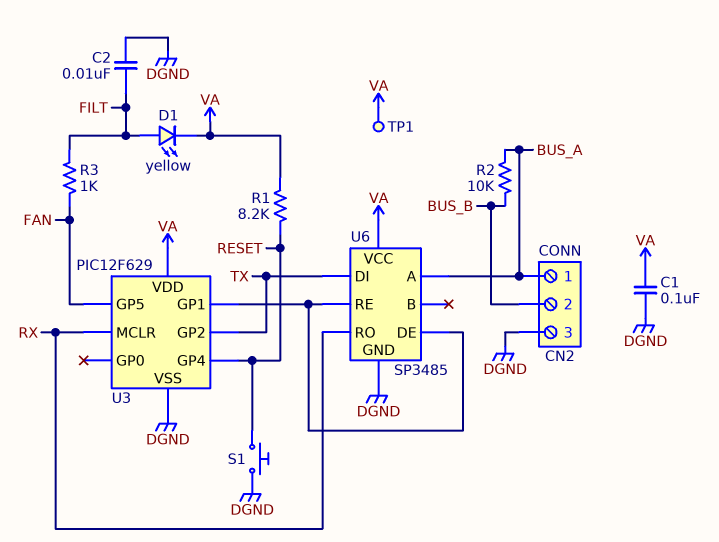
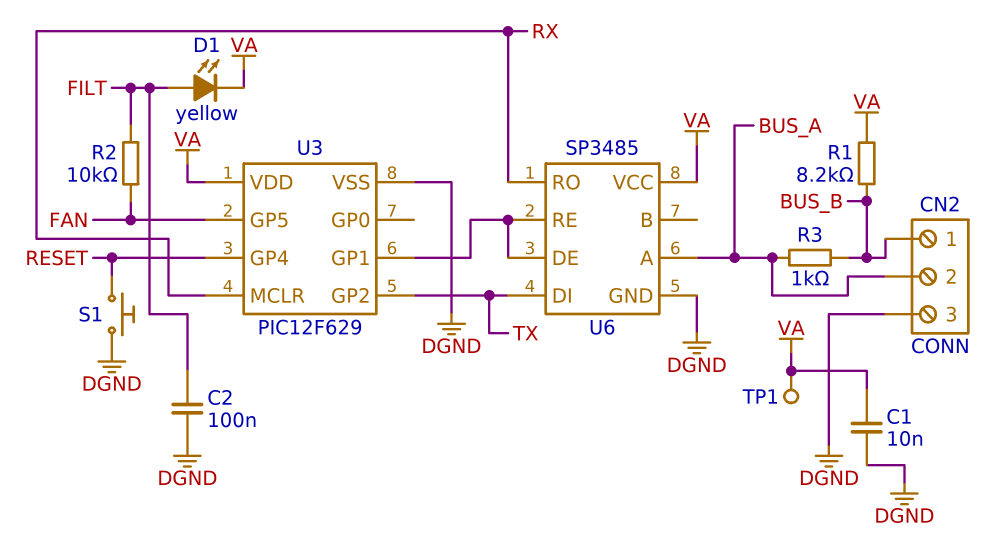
C1: 100nF (DGND, VA) -> 10nF (DGND, VA)
C2: 10nF (DGND, FILT) -> 100nF (DGND, FILT)
CN2 pin 1: BUS_A -> BUS_B
CN2 pin 2: BUS_B -> BUS_A
R1: 8.2k (RESET, VA) -> 8.2k (BUS_B, VA)
R2: 10k (BUS_A, BUS_B) -> 10k (FAN, FILT)
R3: 1k (FAN, FILT) -> 1k (BUS_A, BUS_B)

